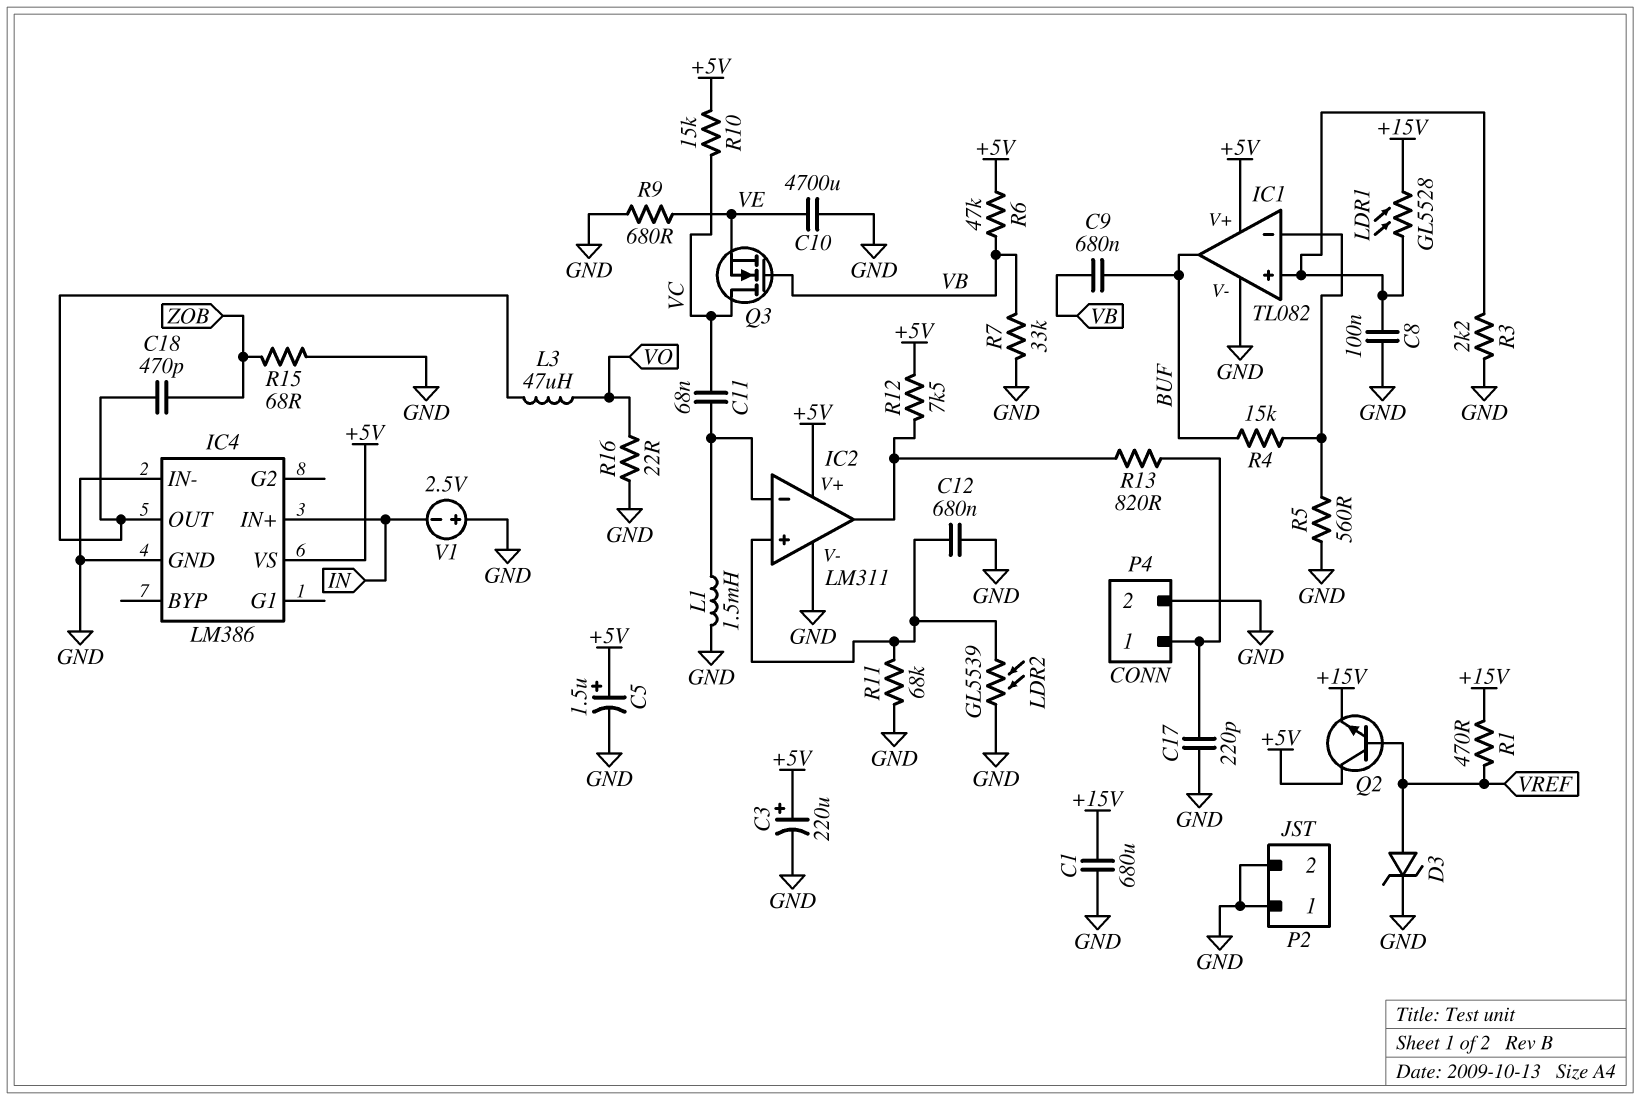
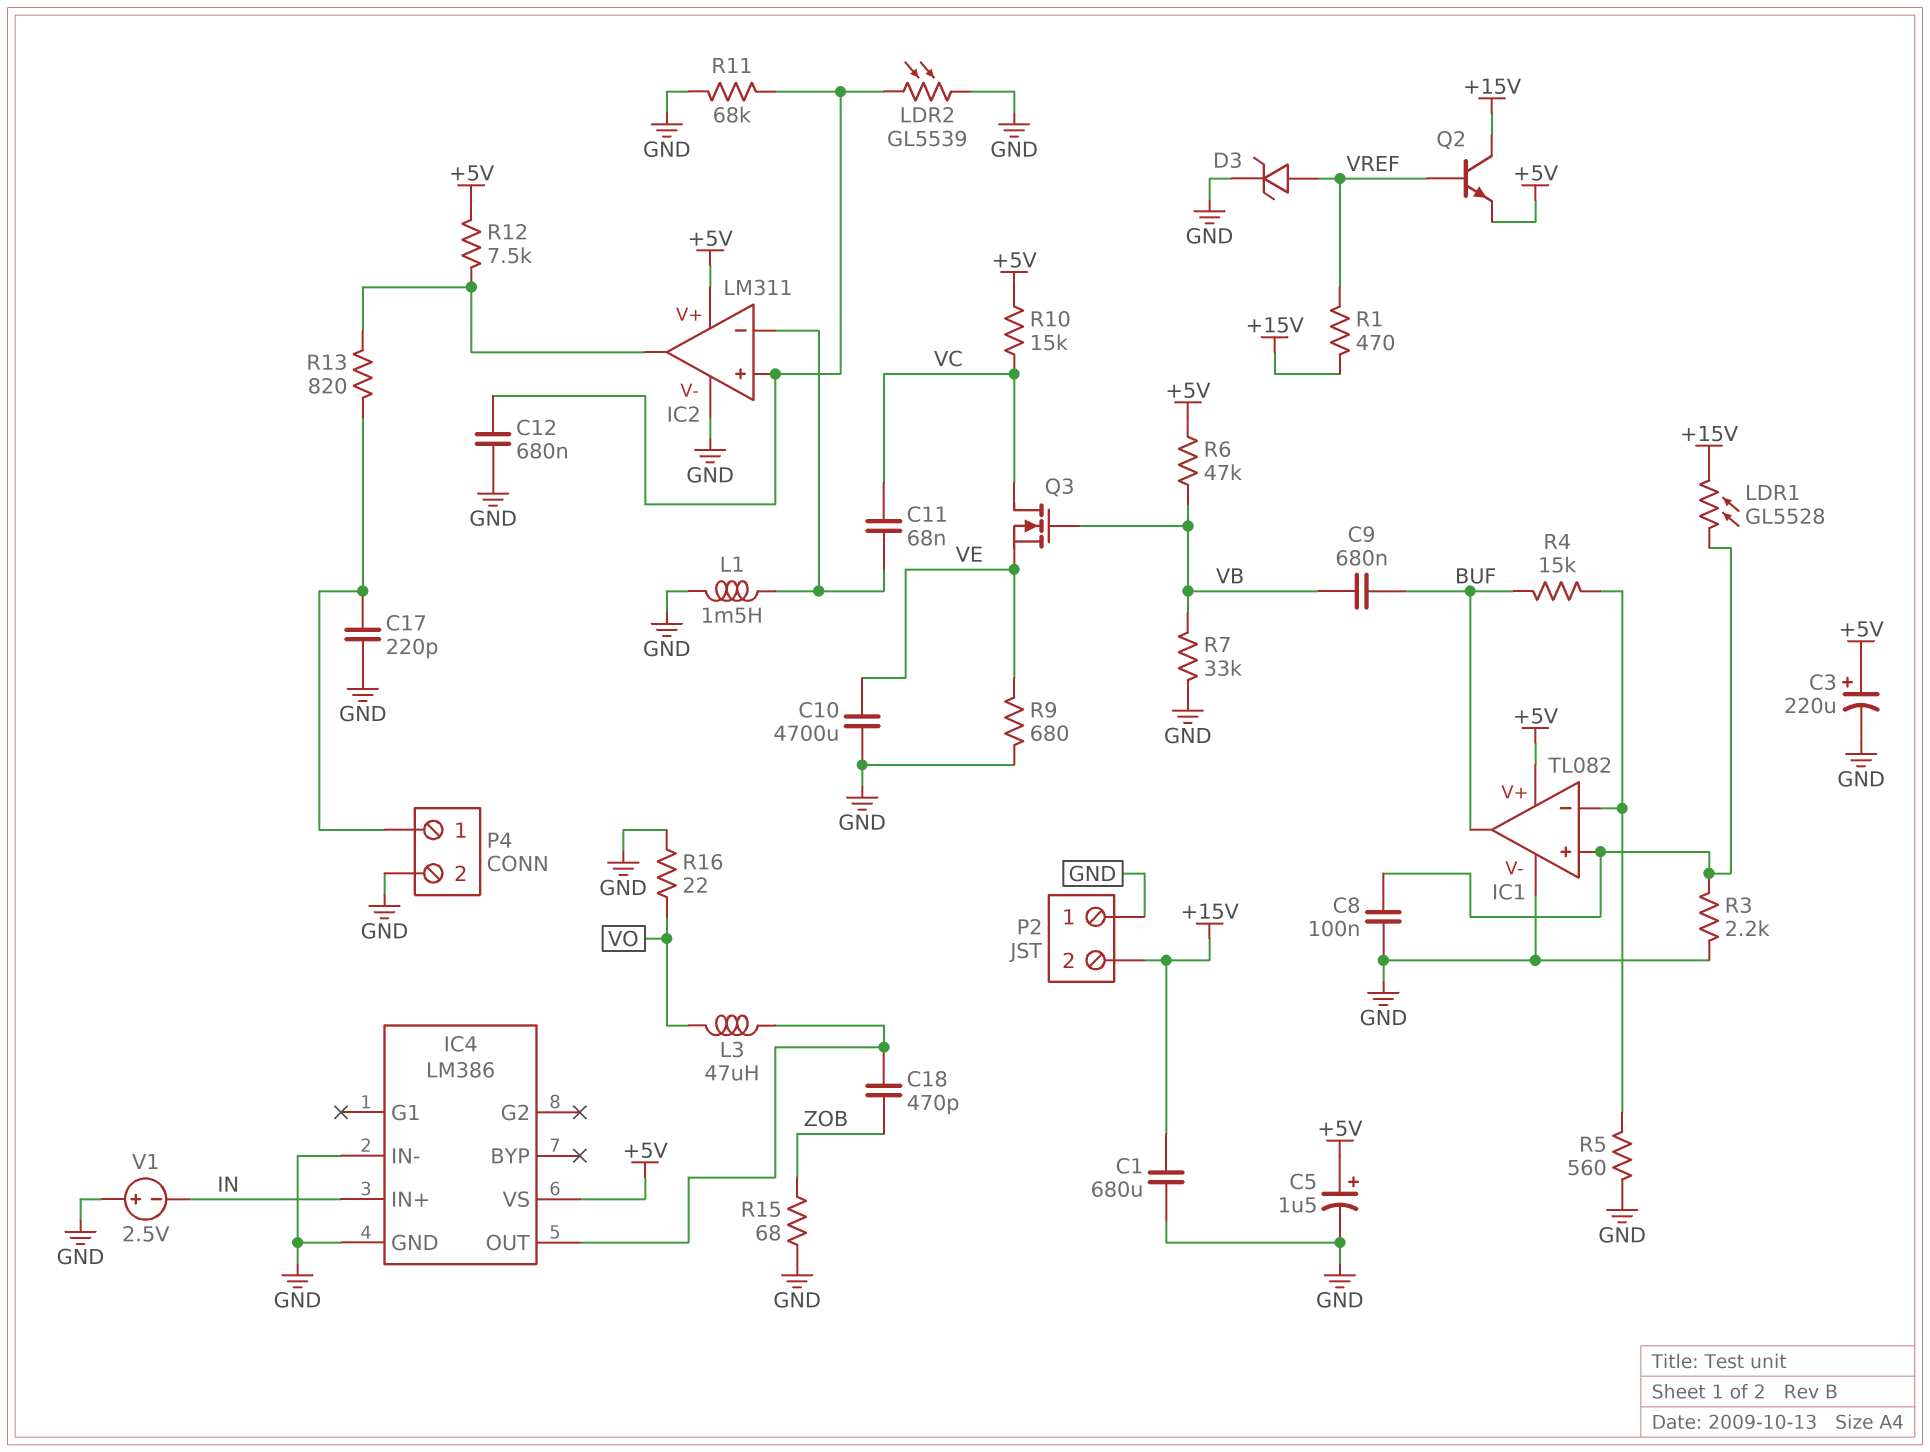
P2 pin 2: GND -> +15V
Q2: NPN (B VREF, C +5V, E +15V) -> NPN (B VREF, C +15V, E +5V)

